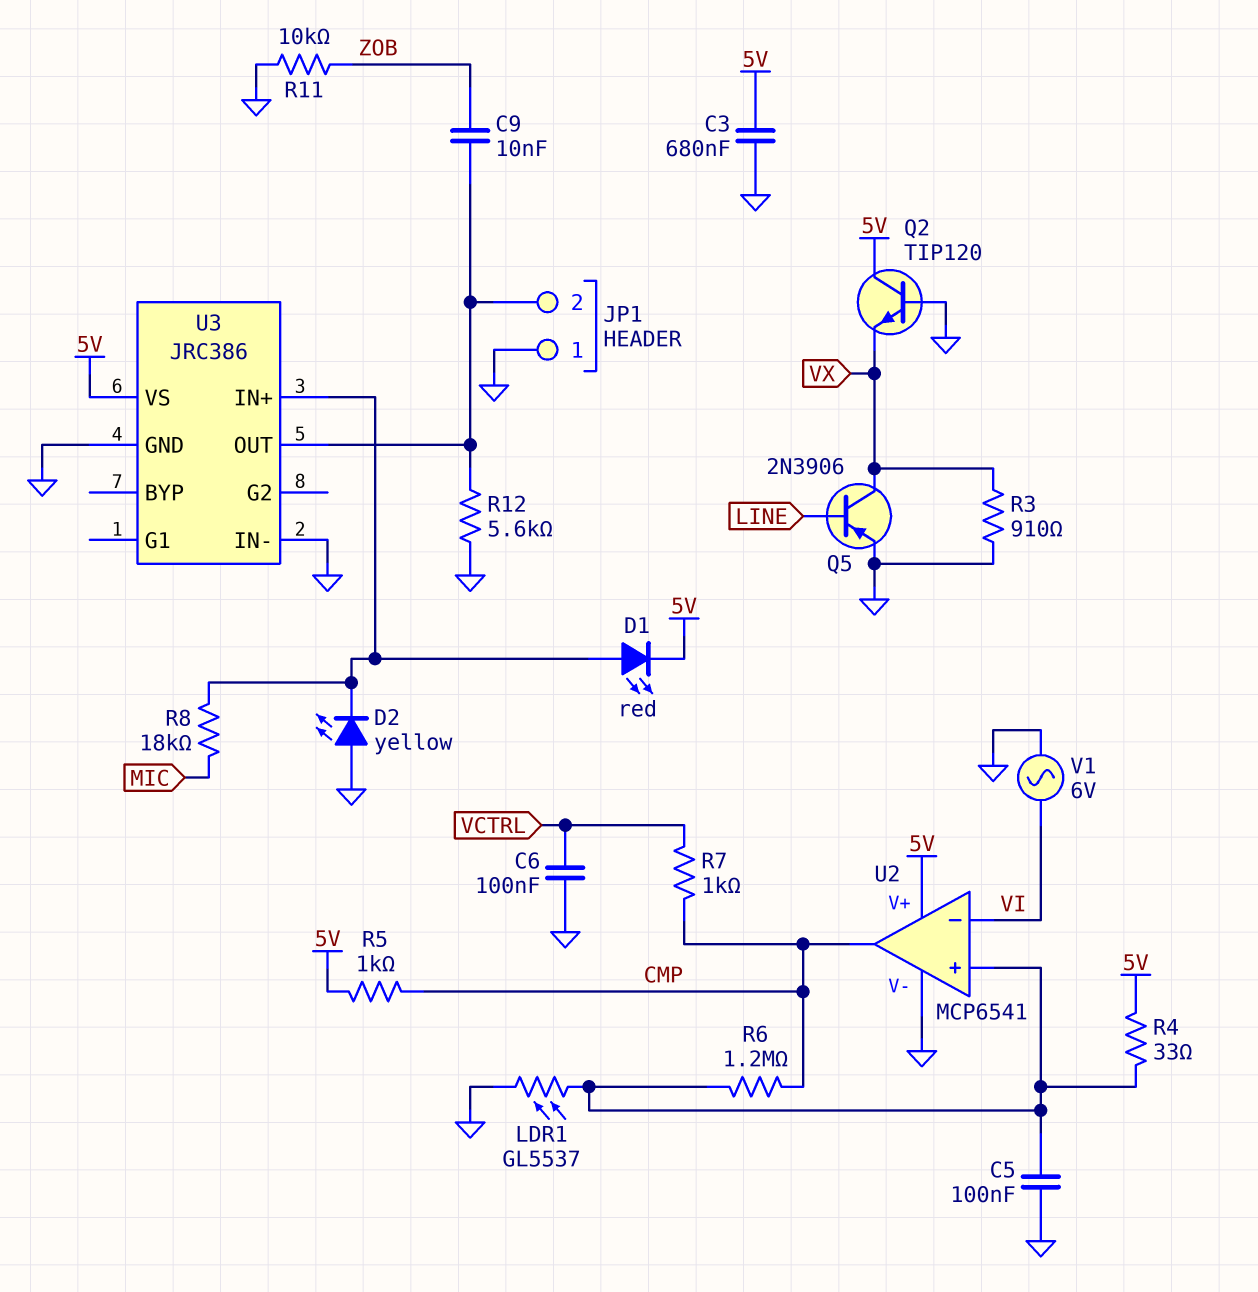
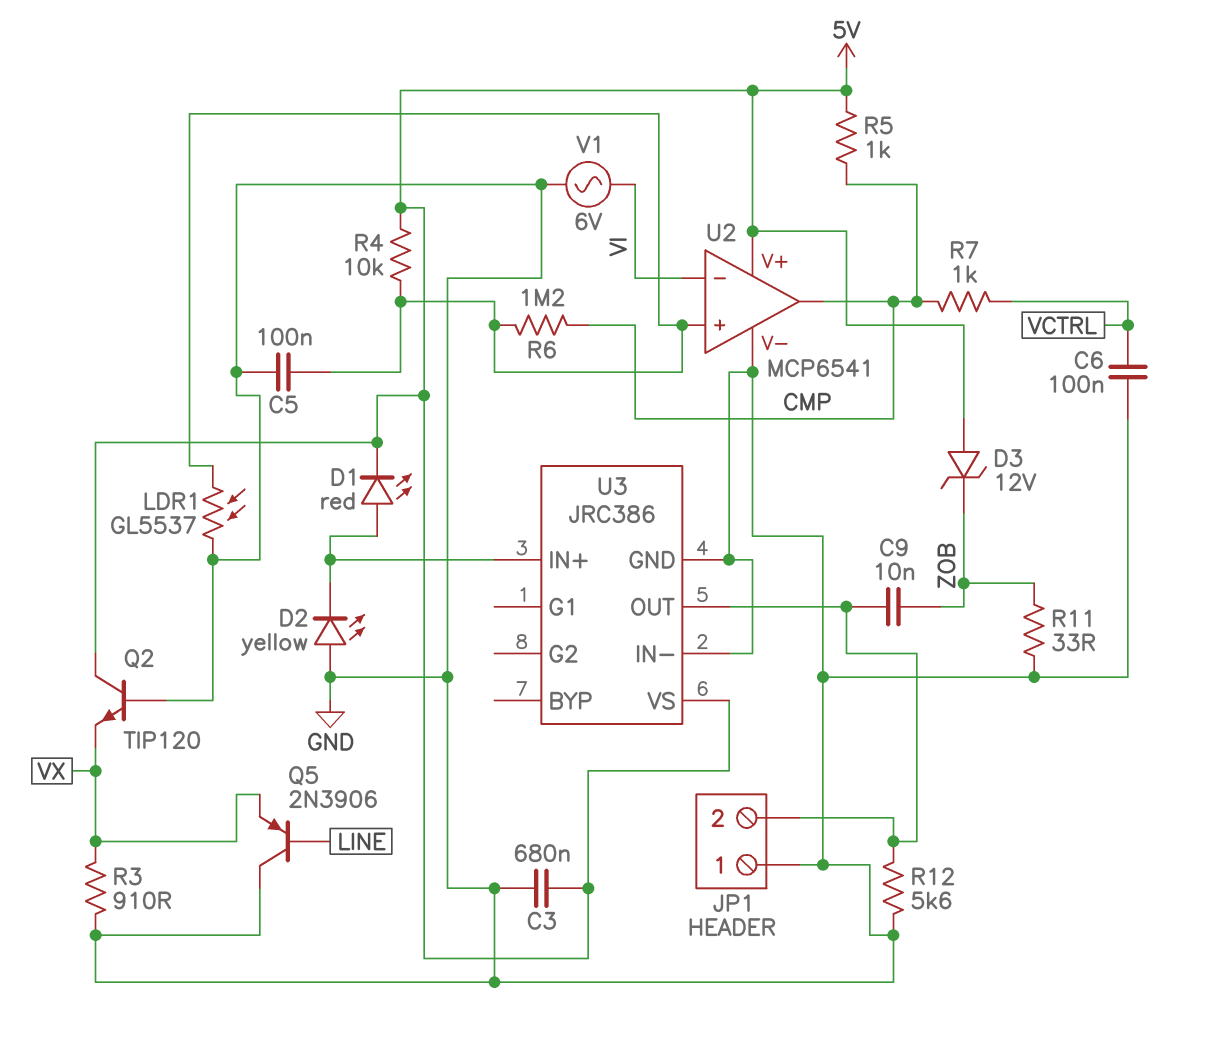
D3: none -> zener 12V (A 5V, K ZOB)
Q5: PNP 2N3906 (B LINE, C VX, E GND) -> PNP 2N3906 (B LINE, C GND, E VX)
R4: 33 (5V, U2/in+) -> 10k (5V, U2/in+)
R8: 18k (MIC, U3/IN+) -> none
R11: 10k (GND, ZOB) -> 33 (GND, ZOB)

